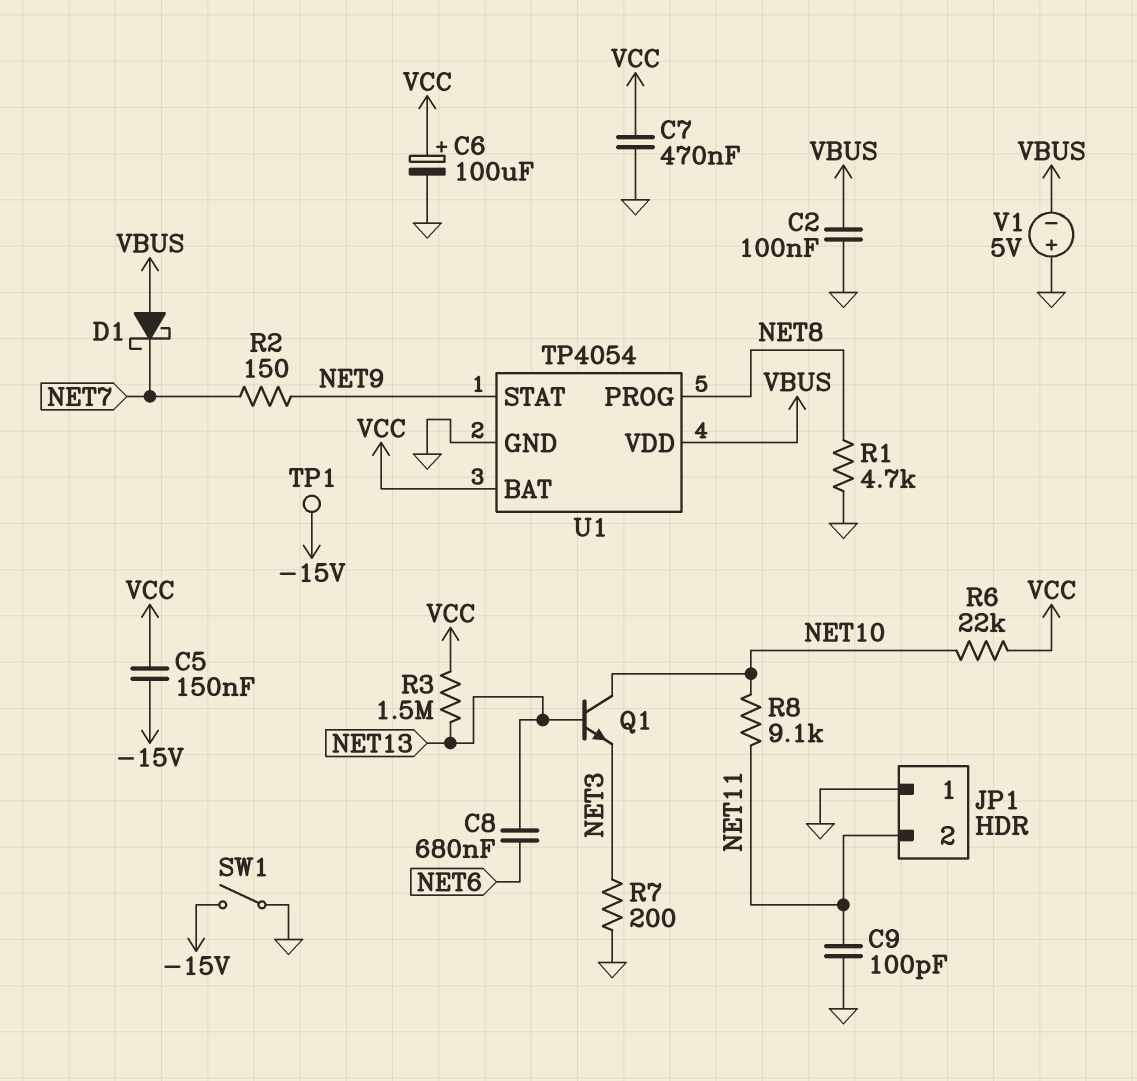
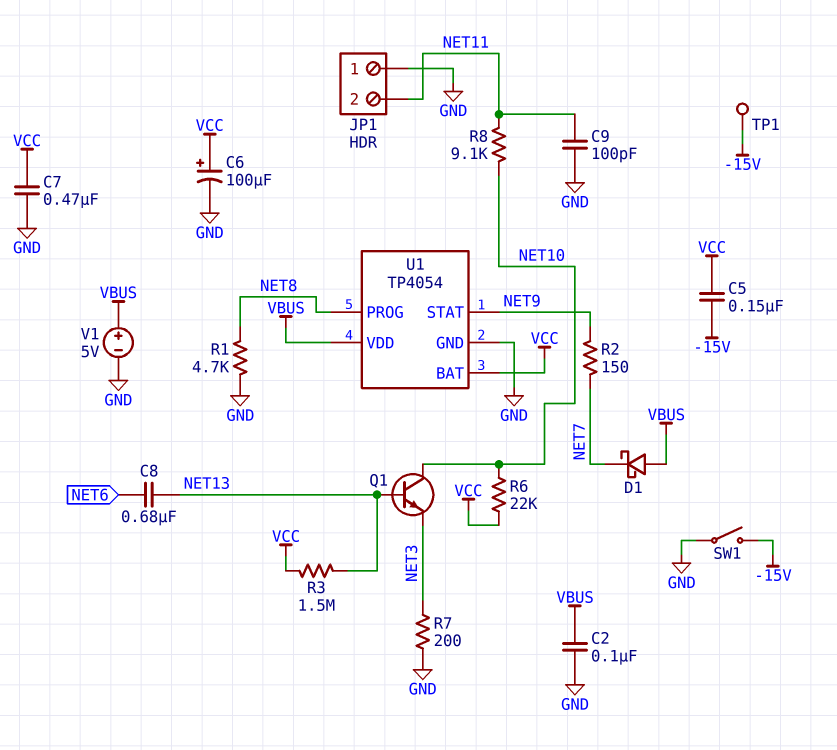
V1: 5V (plus GND, minus VBUS) -> 5V (plus VBUS, minus GND)

